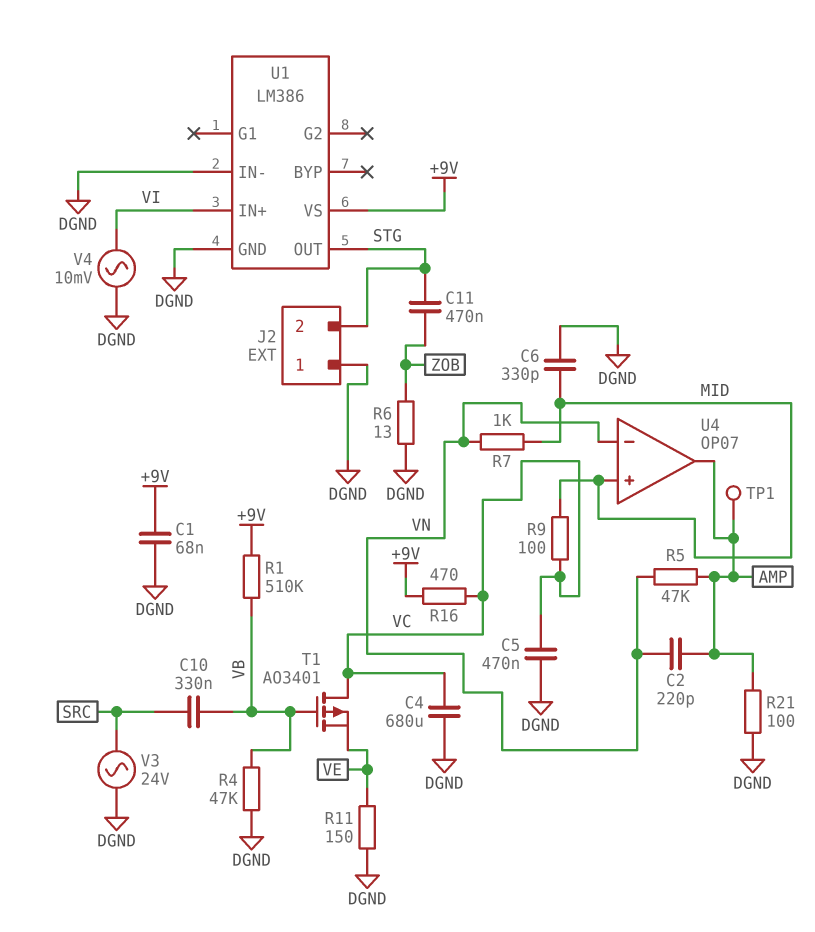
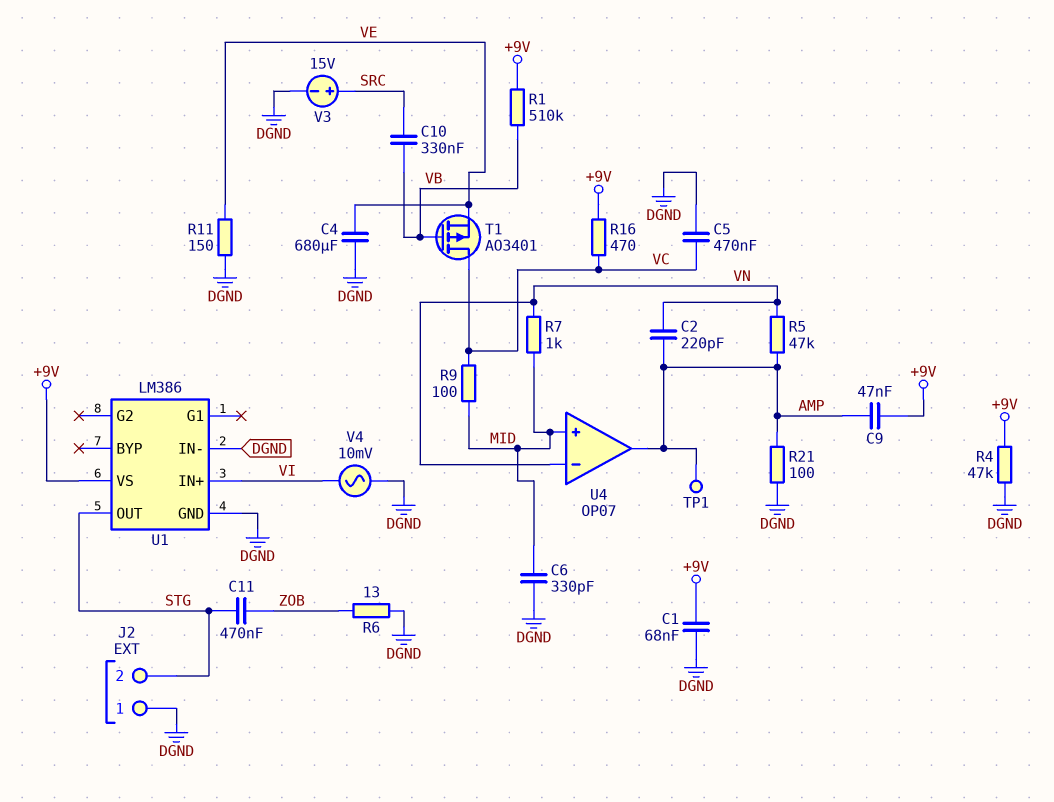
C4: 680uF (DGND, VC) -> 680uF (DGND, VE)
C9: none -> 47nF (+9V, AMP)
R4: 47k (DGND, VB) -> 47k (+9V, DGND)
V3: AC 24V (DGND, SRC) -> 15V (plus SRC, minus DGND)

